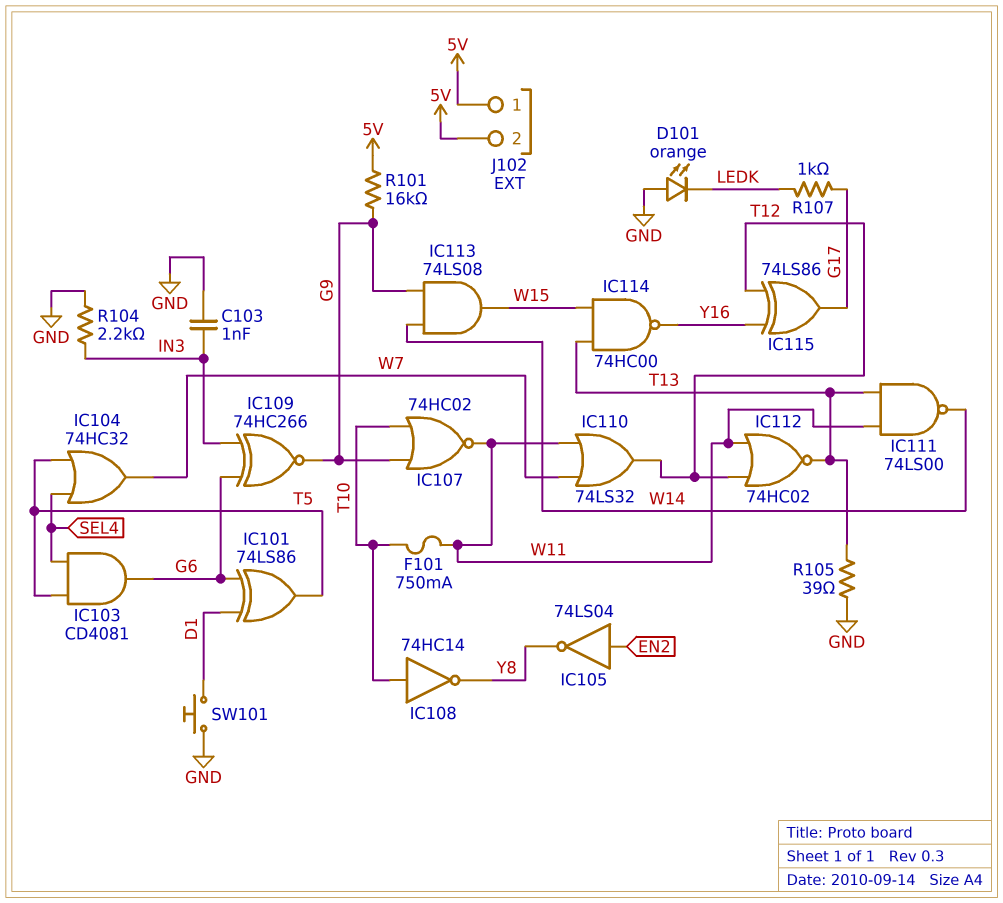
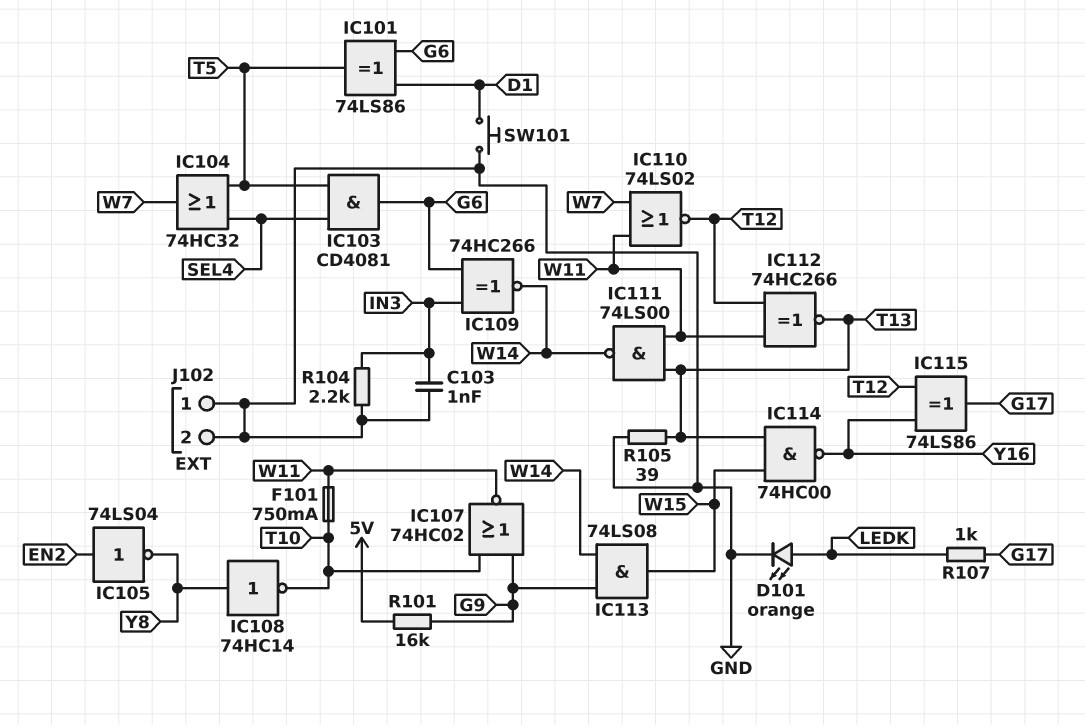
D101: LED orange (A GND, K LEDK) -> LED orange (A LEDK, K GND)
IC108: NOT 74HC14 (in T10, out Y8) -> NOT 74HC14 (in Y8, out T10)
IC109: XNOR 74HC266 (in G6, in IN3, out G9) -> XNOR 74HC266 (in G6, in IN3, out W14)
IC110: OR 74LS32 (in W7, in W11, out T12) -> NOR 74LS02 (in W7, in W11, out T12)
IC112: NOR 74HC02 (in T12, in W11, out T13) -> XNOR 74HC266 (in T12, in W11, out T13)
J102 pin 1: 5V -> GND
J102 pin 2: 5V -> GND

